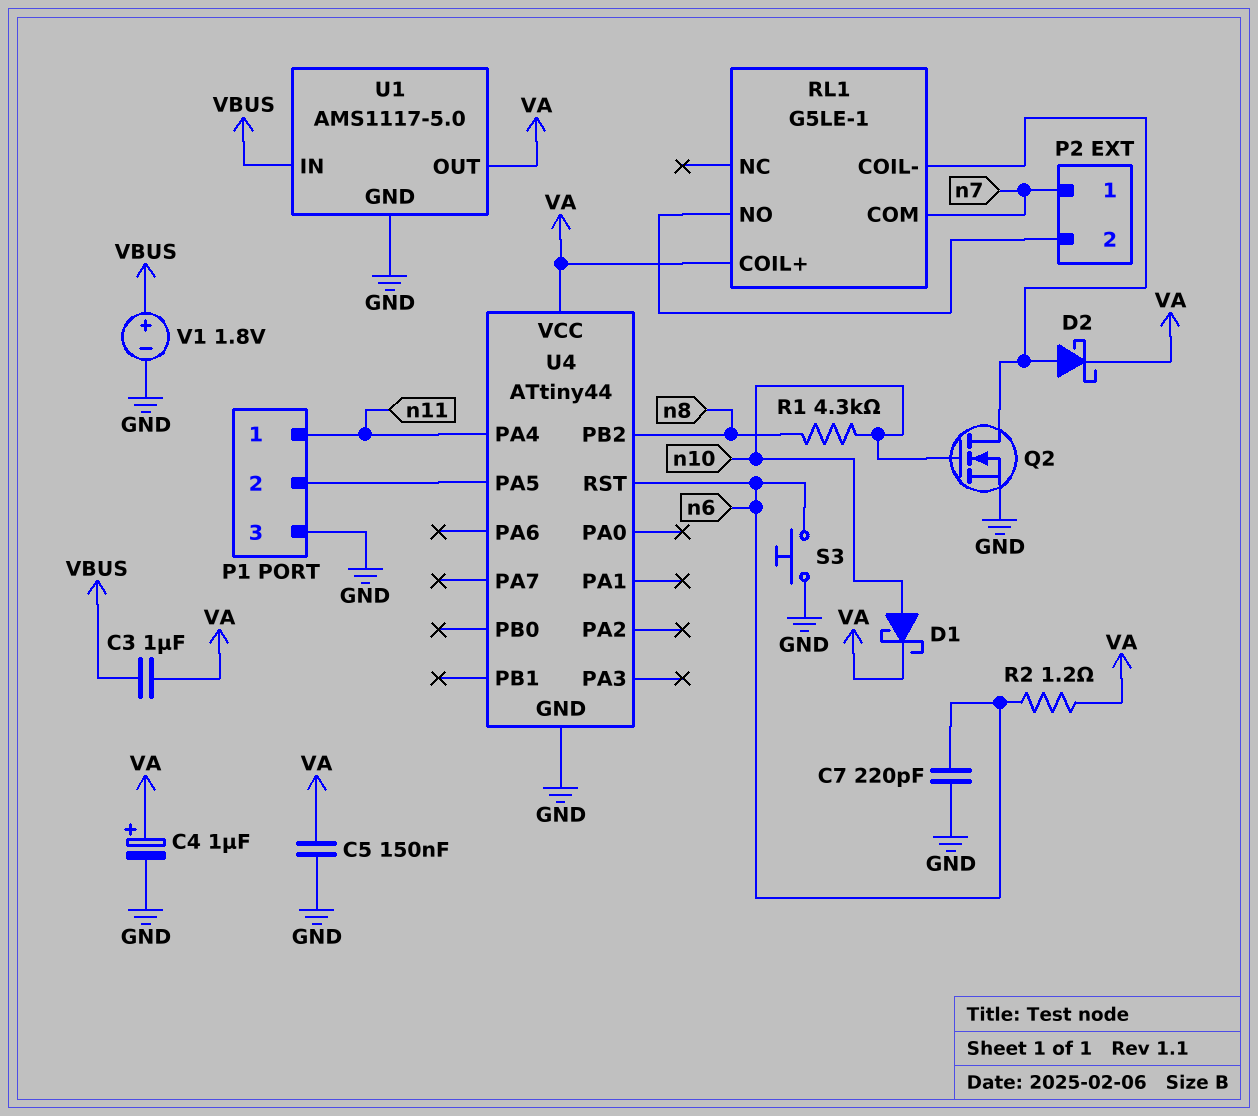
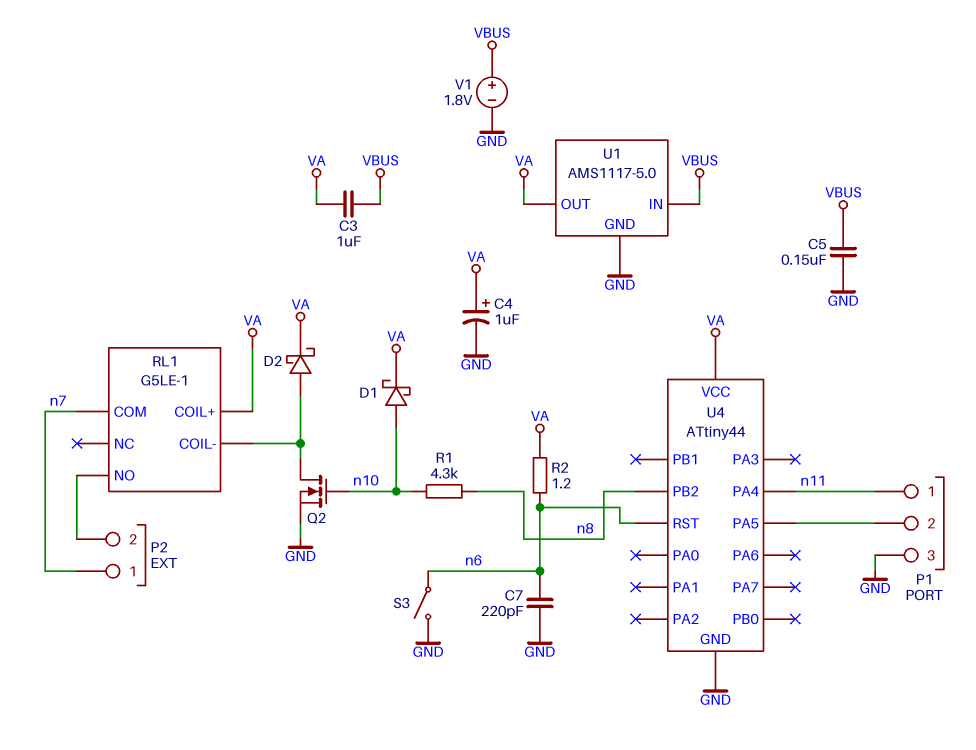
C5: 150nF (GND, VA) -> 150nF (GND, VBUS)
S3: button (GND, n6) -> switch (GND, n6)

